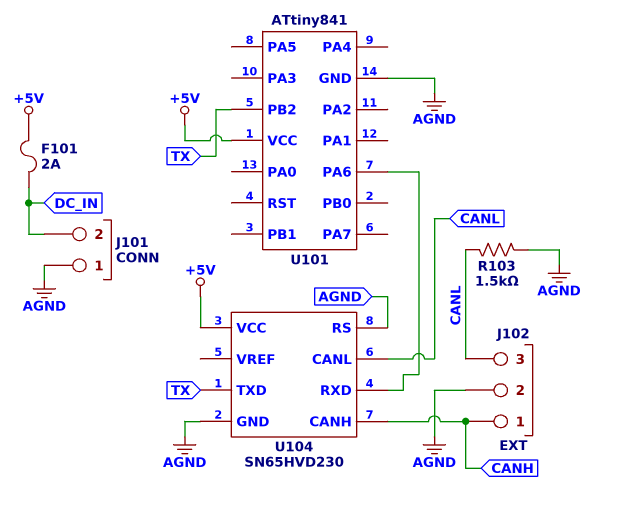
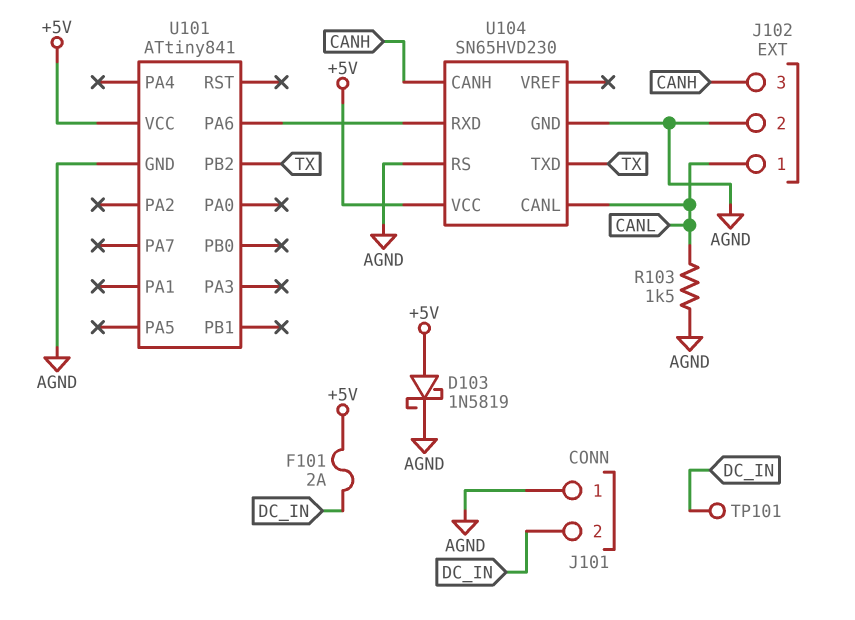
D103: none -> schottky 1N5819 (A +5V, K AGND)
J102 pin 1: CANH -> CANL
J102 pin 3: CANL -> CANH
TP101: none -> test point (DC_IN)

